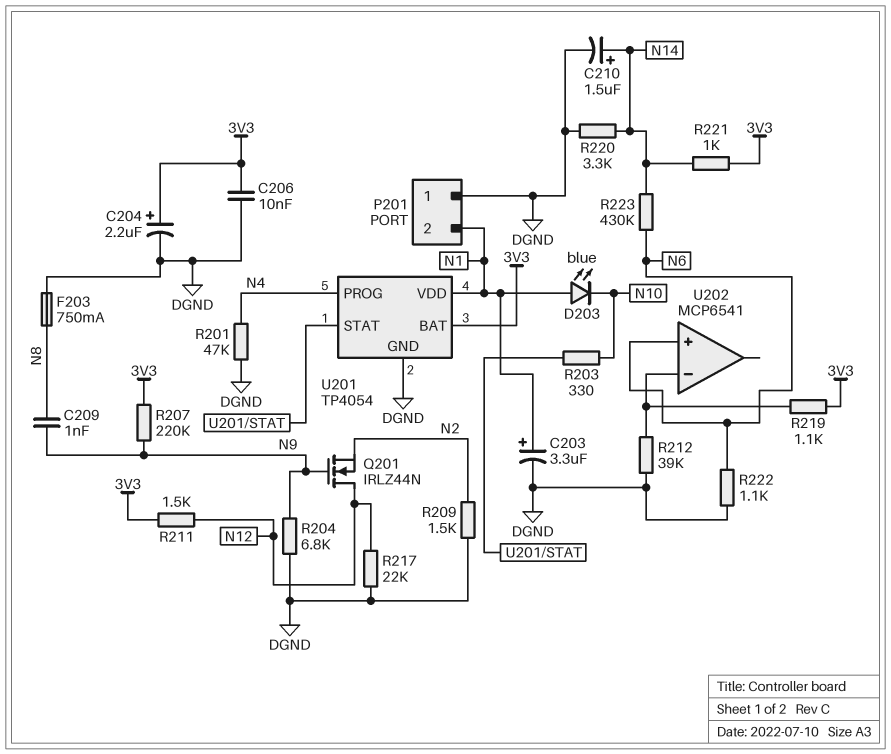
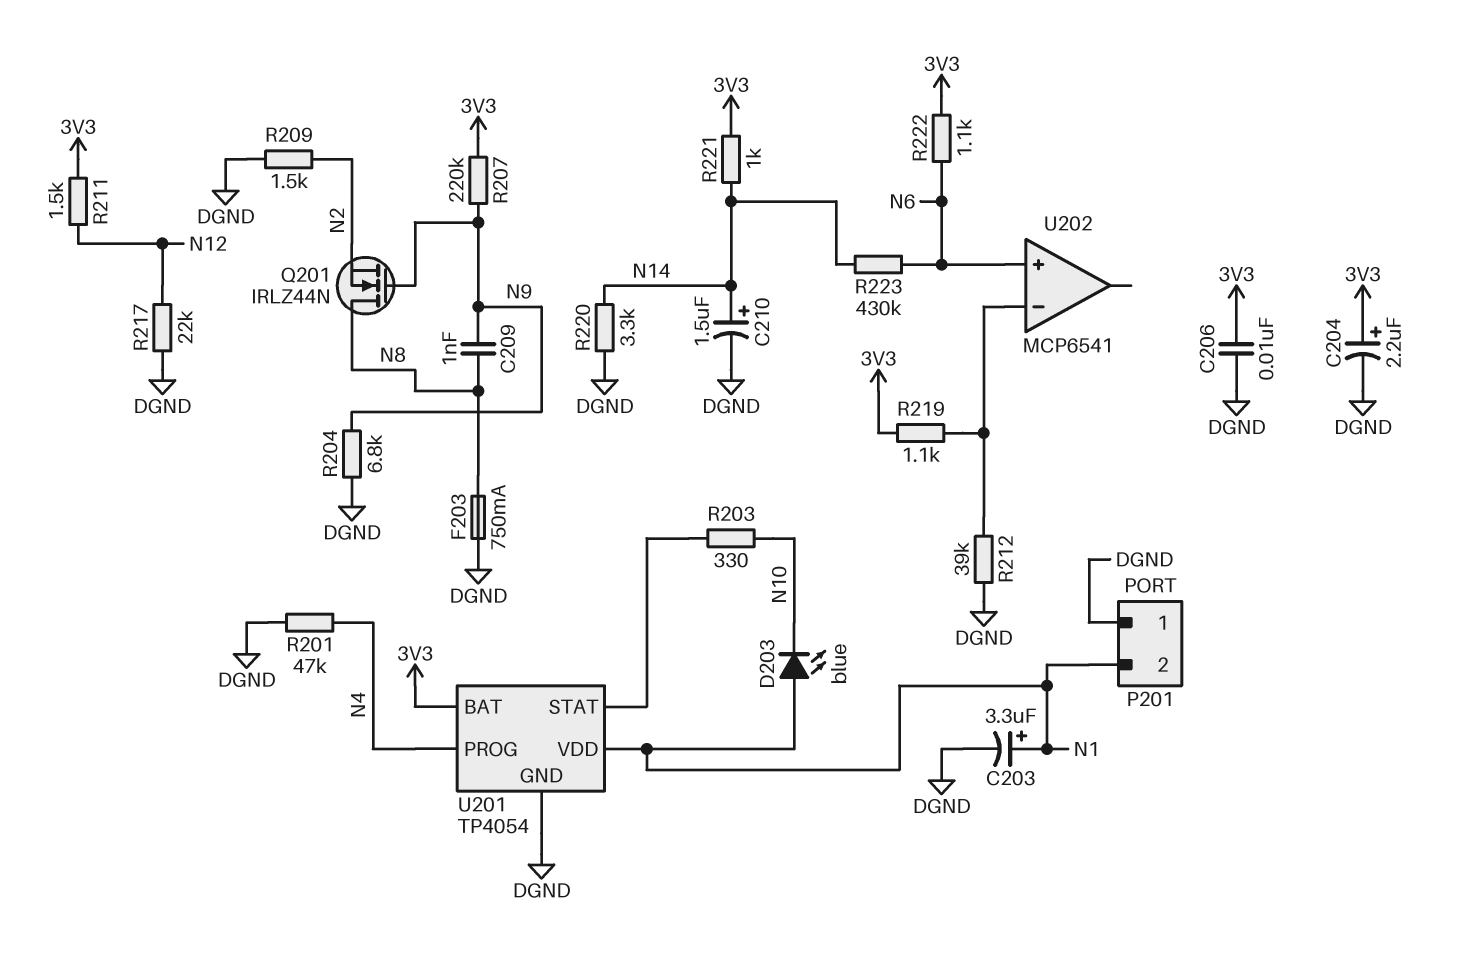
Q201: NMOS IRLZ44N (G N9, D N12, S N2) -> NMOS IRLZ44N (G N9, D N8, S N2)
R222: 1.1k (DGND, N6) -> 1.1k (3V3, N6)

